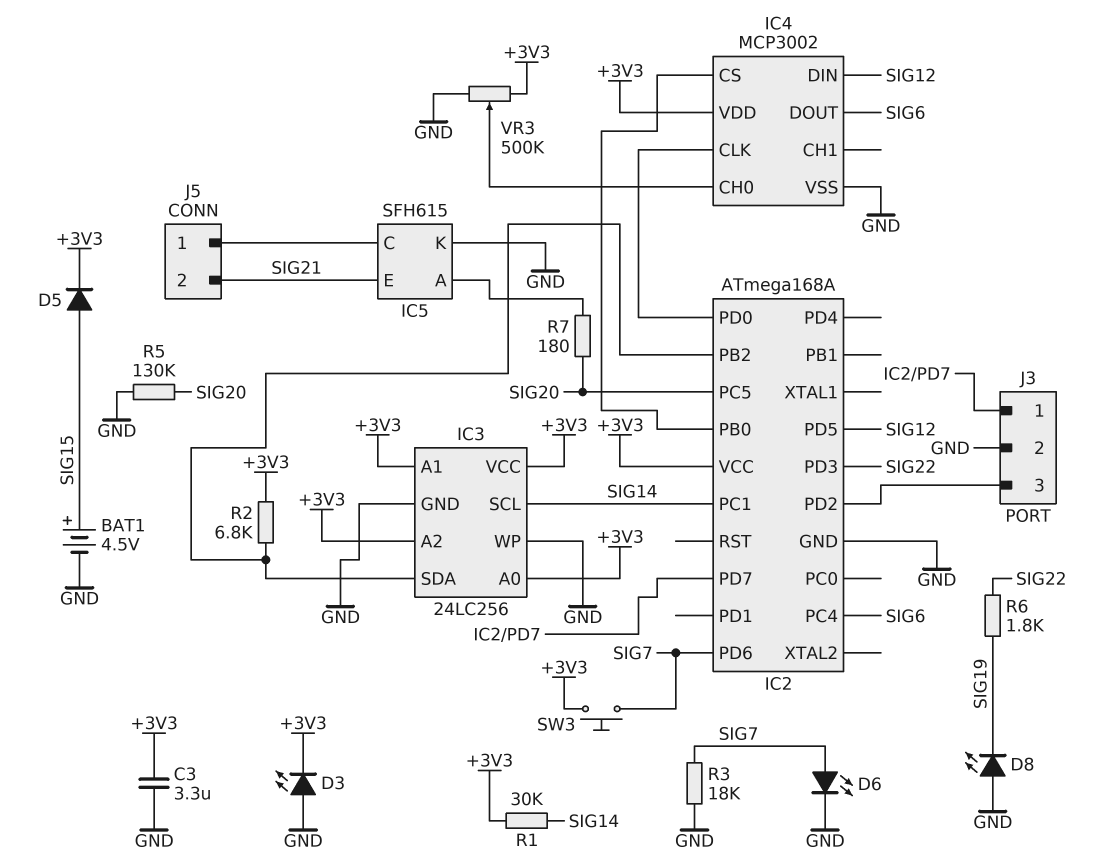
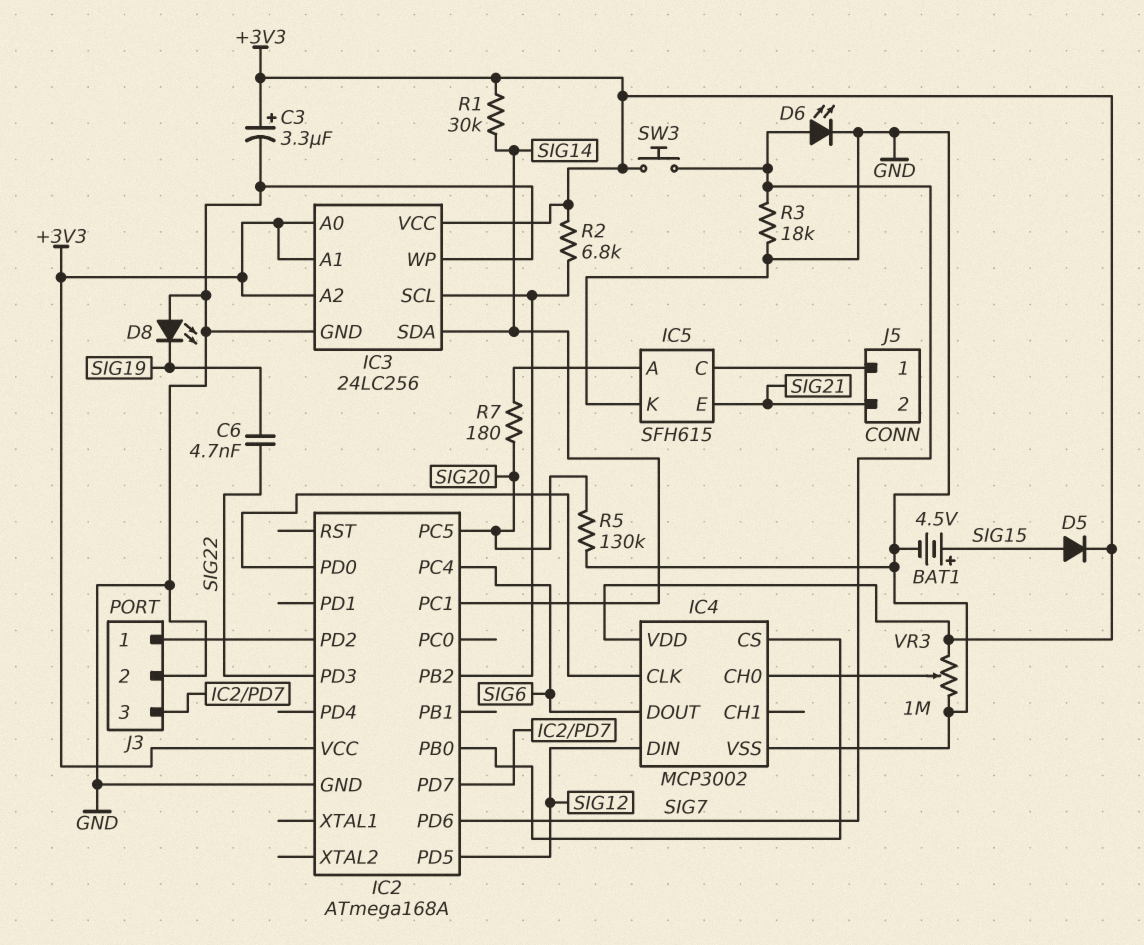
C3: 3.3uF (+3V3, GND) -> 3.3uF (plus +3V3, minus GND)
C6: none -> 4.7nF (SIG19, SIG22)
D3: LED (A GND, K +3V3) -> none
IC3 pin SCL: SIG14 -> IC2/PB2
IC3 pin SDA: IC2/PB2 -> SIG14
J3 pin 1: IC2/PD7 -> IC2/PD2
J3 pin 3: IC2/PD2 -> IC2/PD7
R6: 1.8k (SIG19, SIG22) -> none
VR3: 500k (+3V3, GND, wiper IC4/CH0) -> 1M (+3V3, GND, wiper IC4/CH0)

